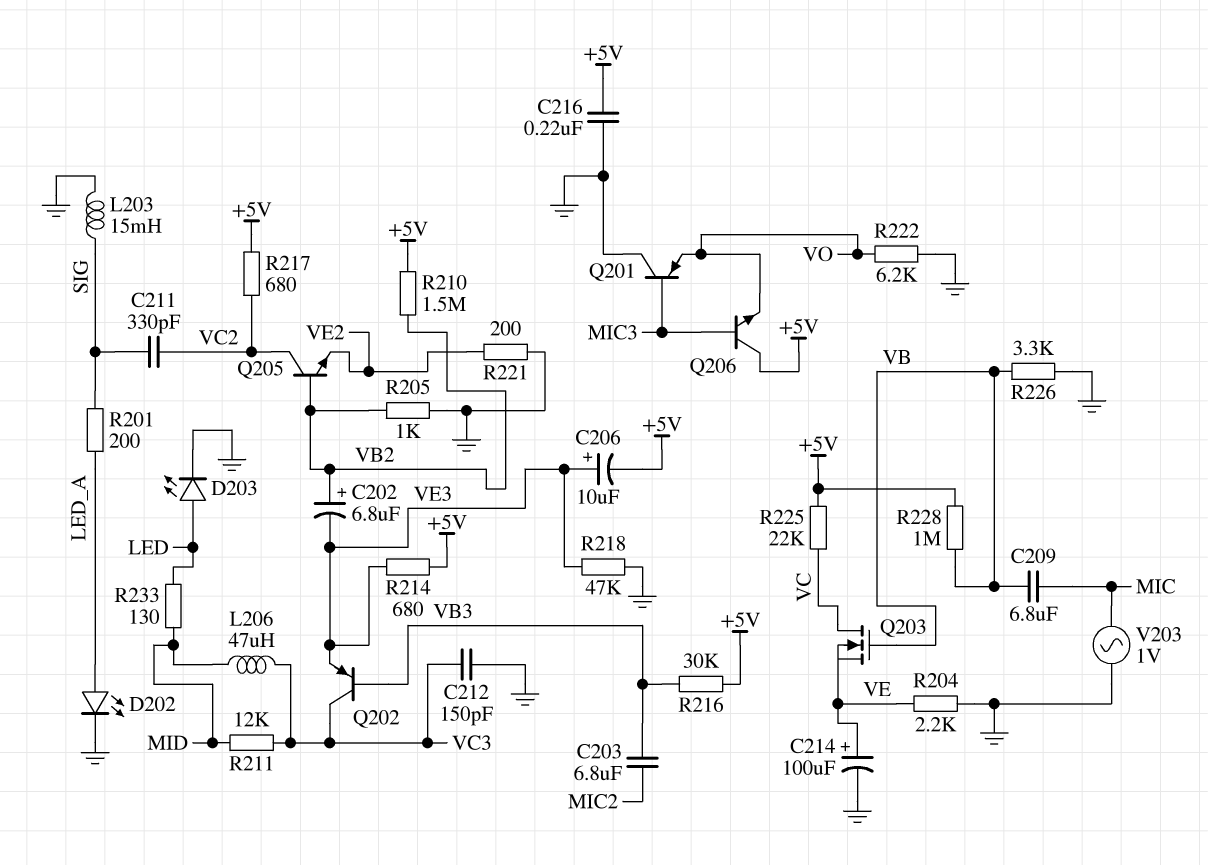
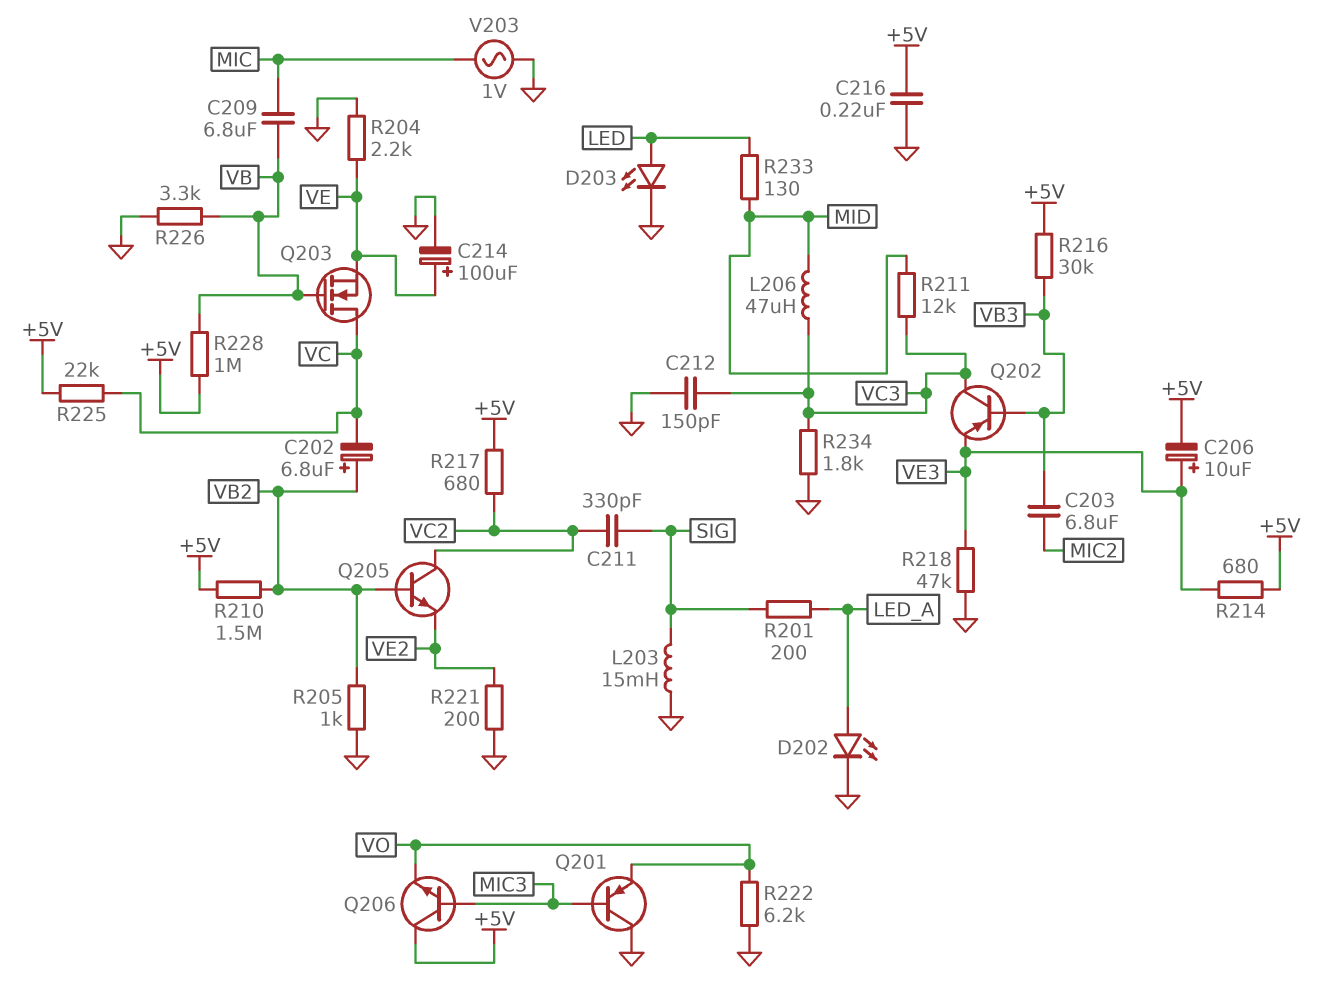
C202: 6.8uF (plus VB2, minus VE3) -> 6.8uF (plus VB2, minus VC)
R234: none -> 1.8k (GND, VC3)

